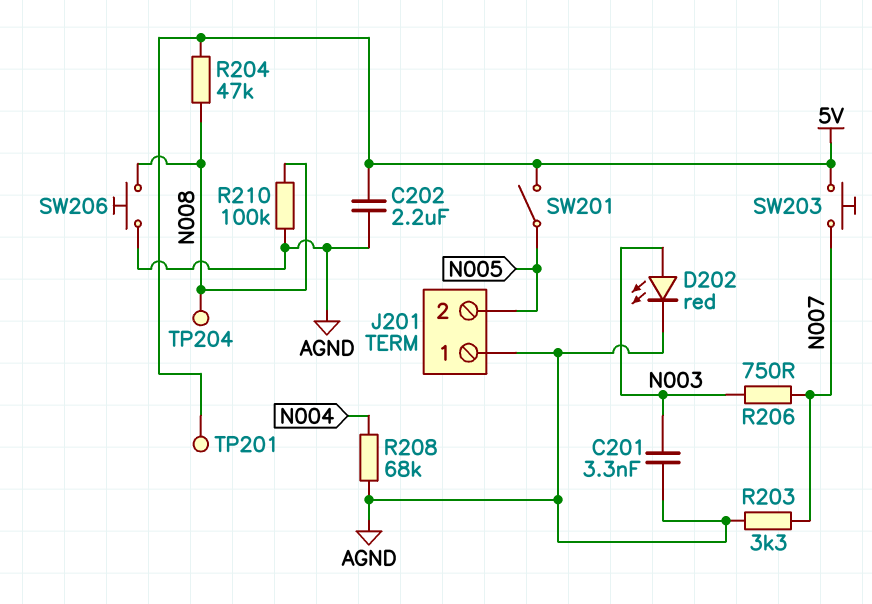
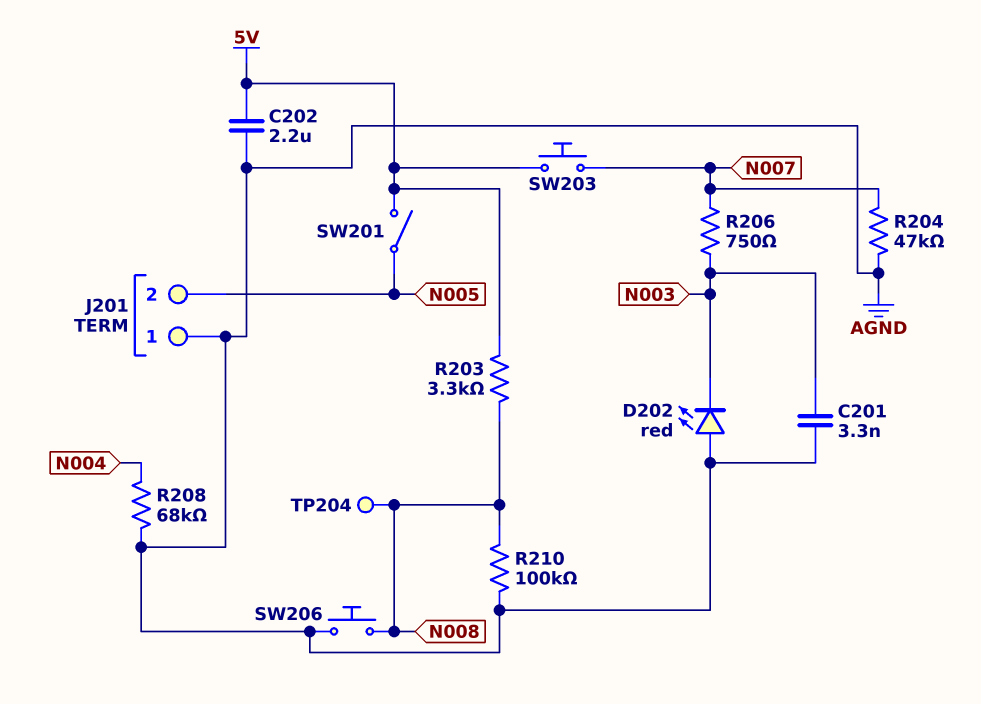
D202: LED red (A N003, K AGND) -> LED red (A AGND, K N003)
R203: 3.3k (AGND, N007) -> 3.3k (5V, N008)
R204: 47k (5V, N008) -> 47k (AGND, N007)
TP201: test point (5V) -> none

